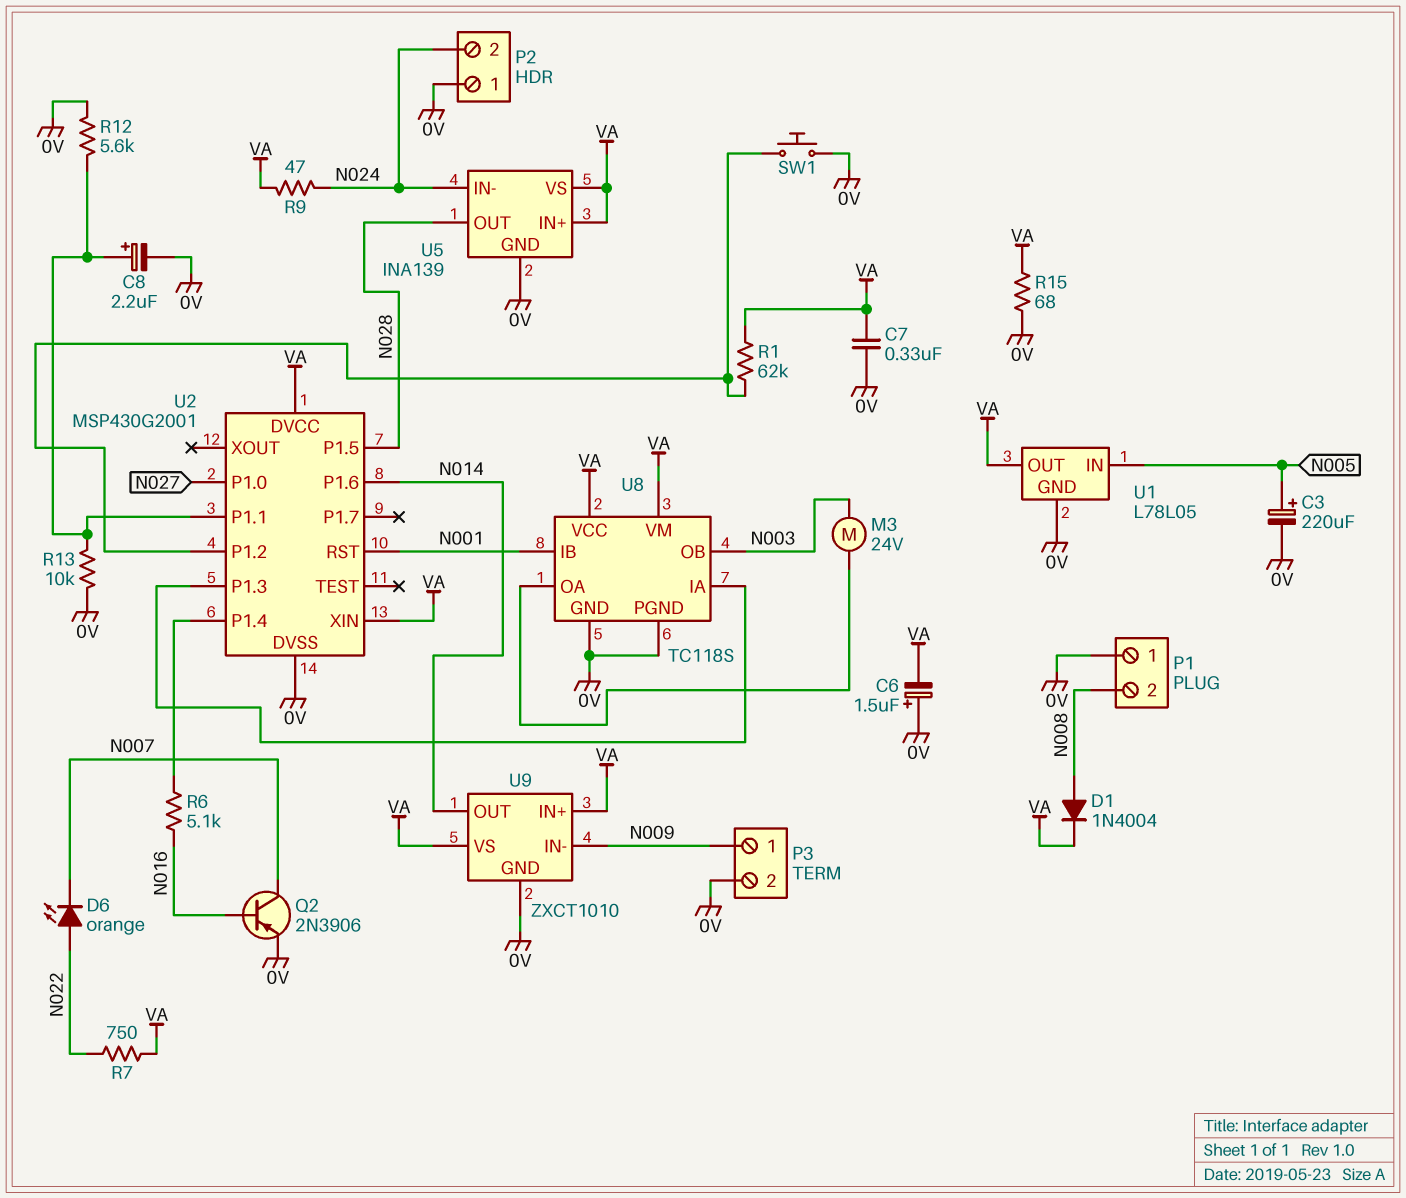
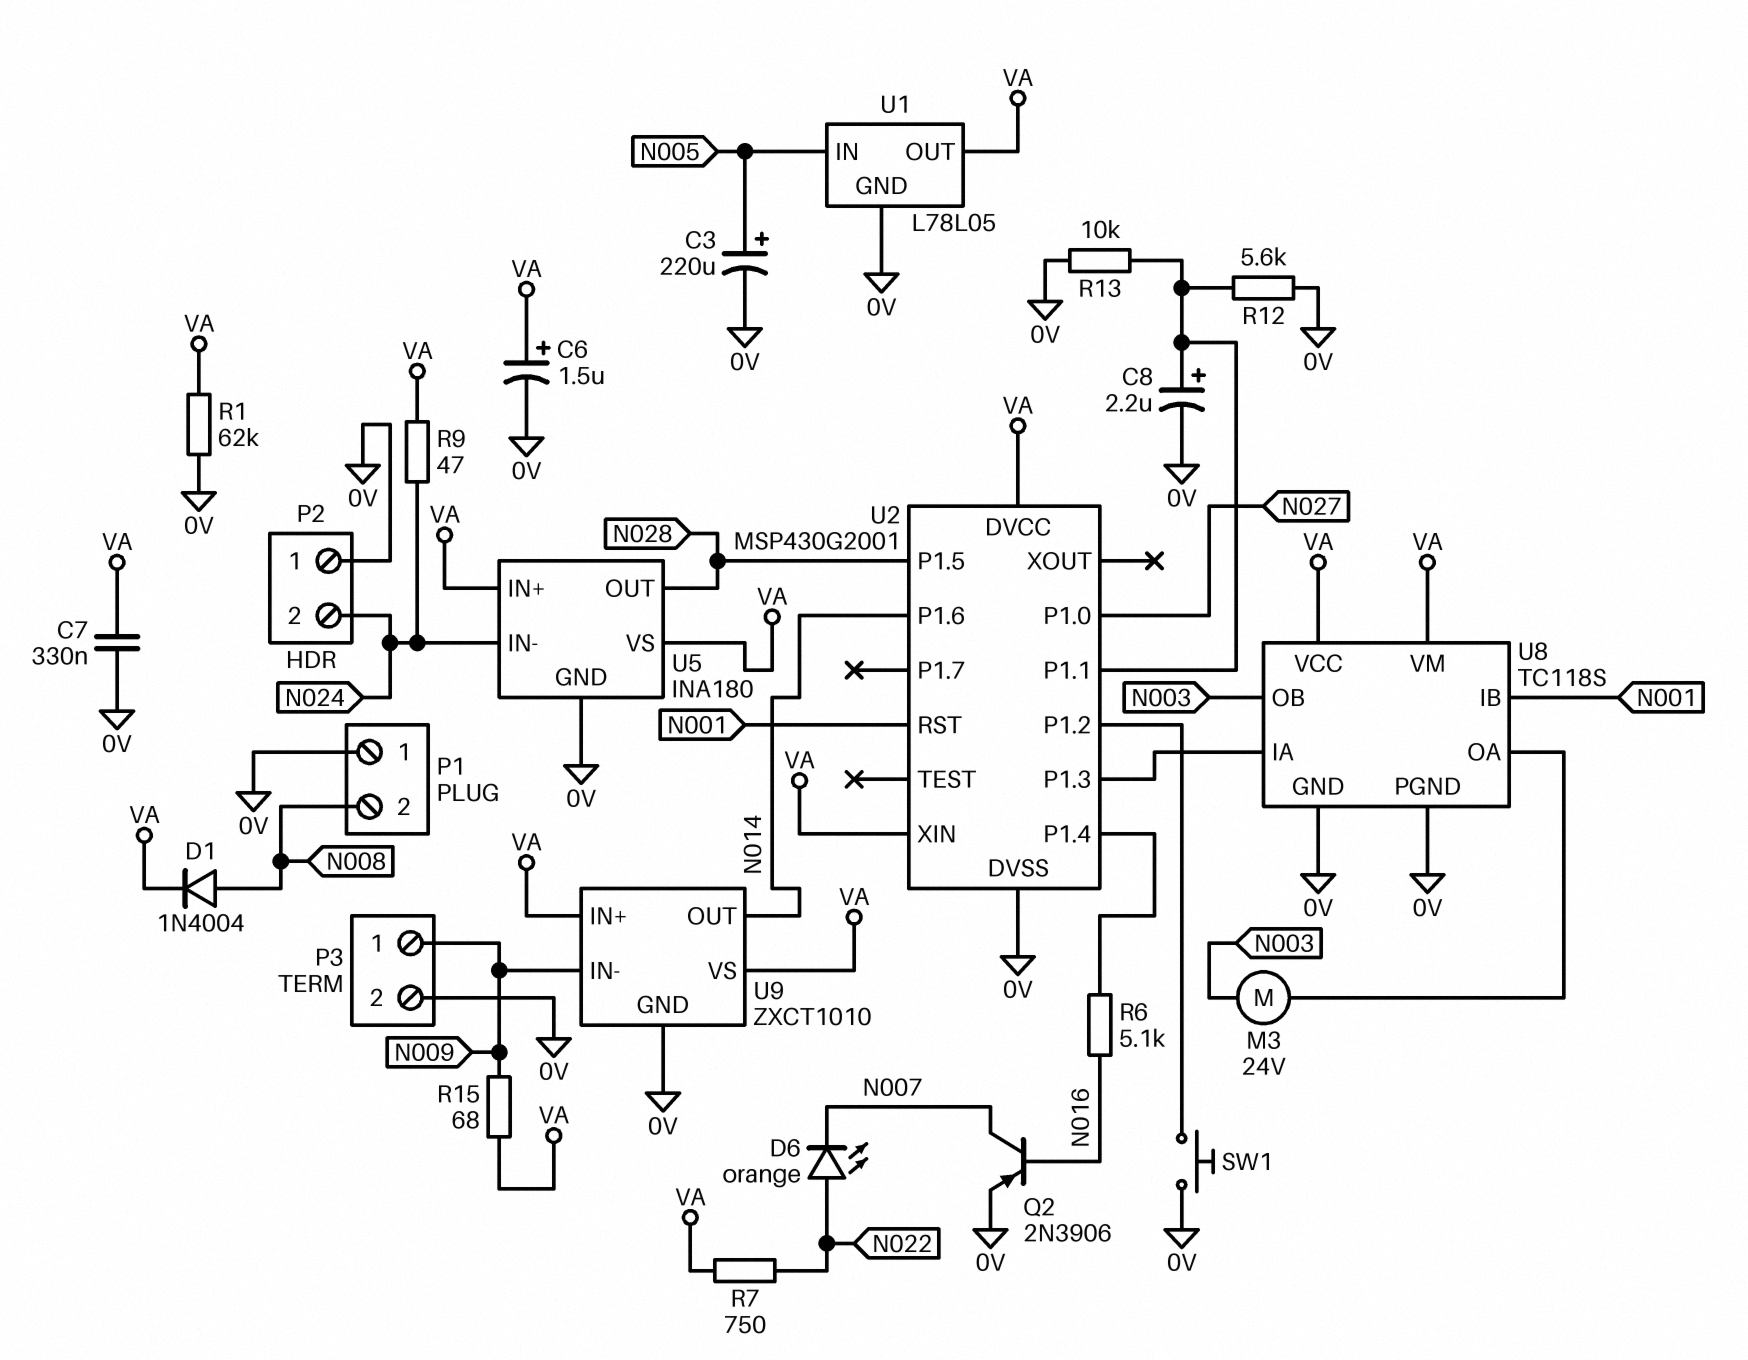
C6: 1.5uF (plus 0V, minus VA) -> 1.5uF (plus VA, minus 0V)
R1: 62k (U2/P1.2, VA) -> 62k (0V, VA)
R15: 68 (0V, VA) -> 68 (N009, VA)
U5: INA139 -> INA180

